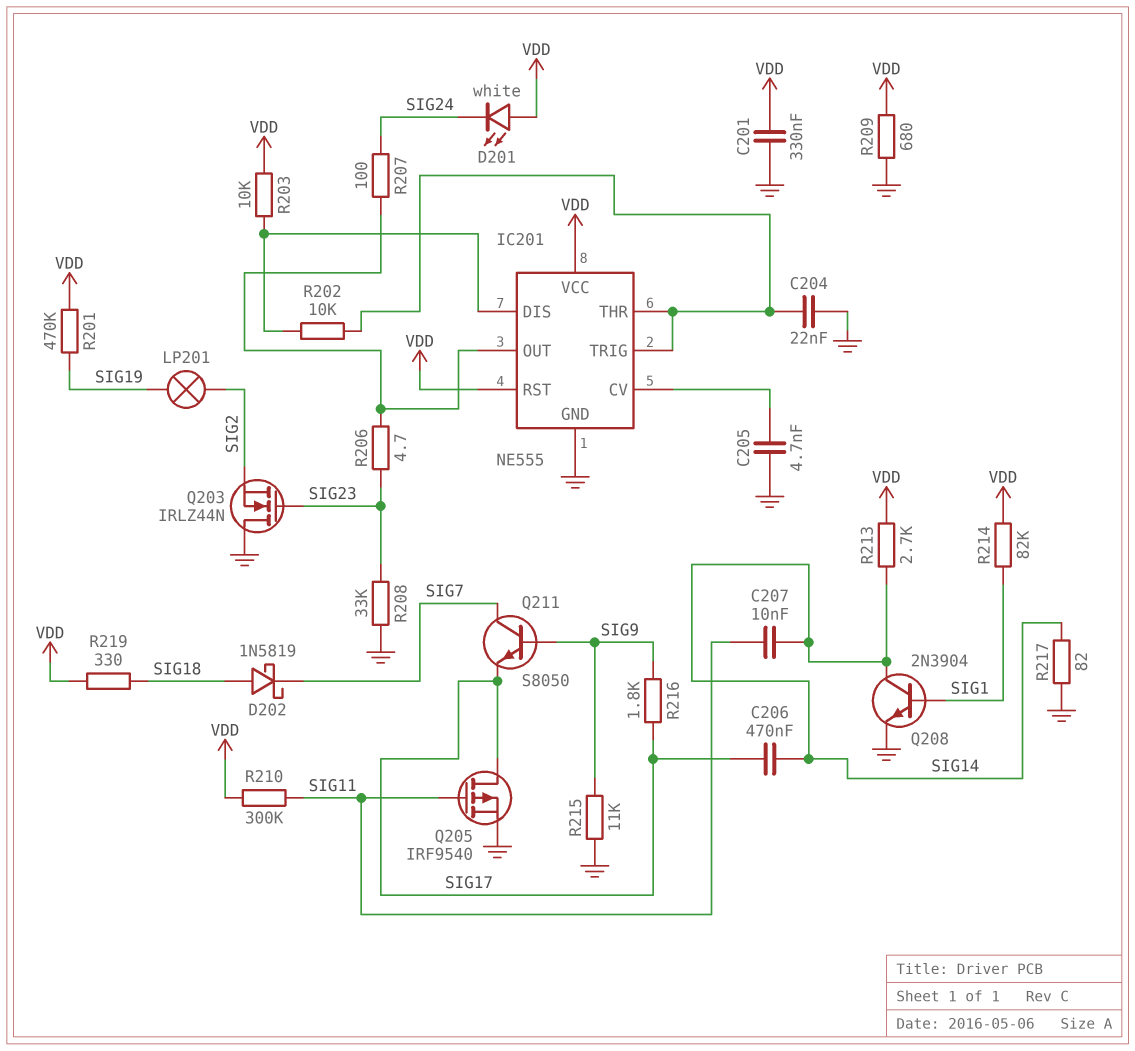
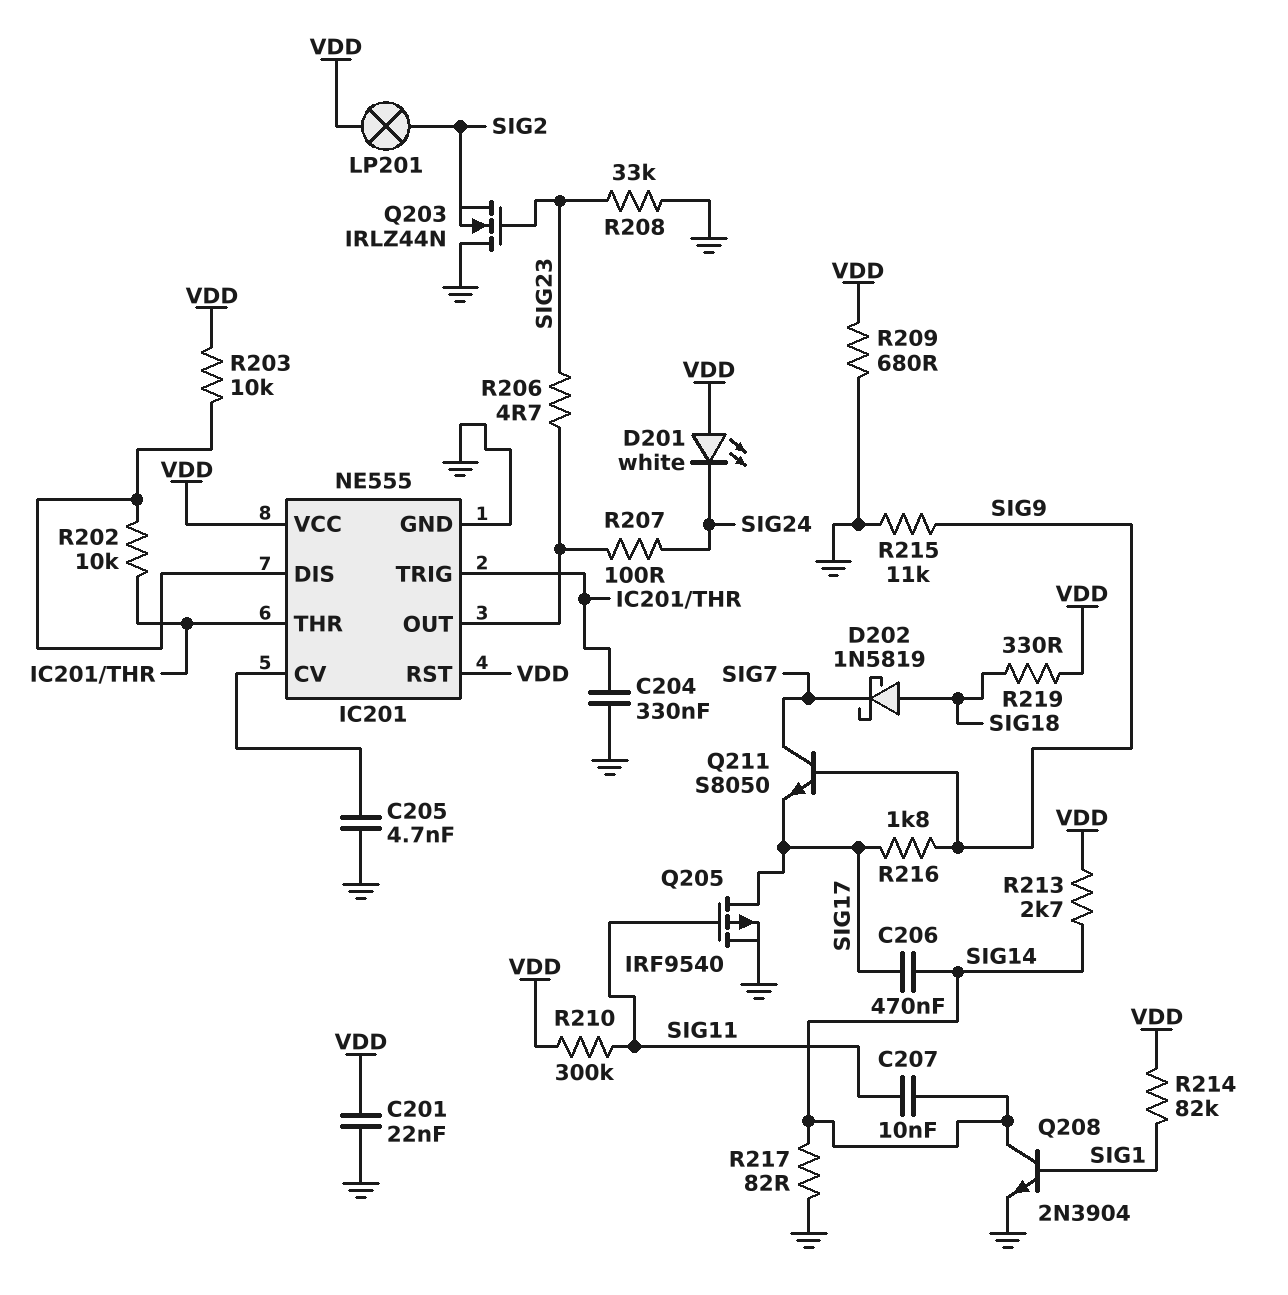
C201: 330nF (GND, VDD) -> 22nF (GND, VDD)
C204: 22nF (GND, IC201/THR) -> 330nF (GND, IC201/THR)
LP201: lamp (SIG2, SIG19) -> lamp (SIG2, VDD)
R201: 470k (SIG19, VDD) -> none

